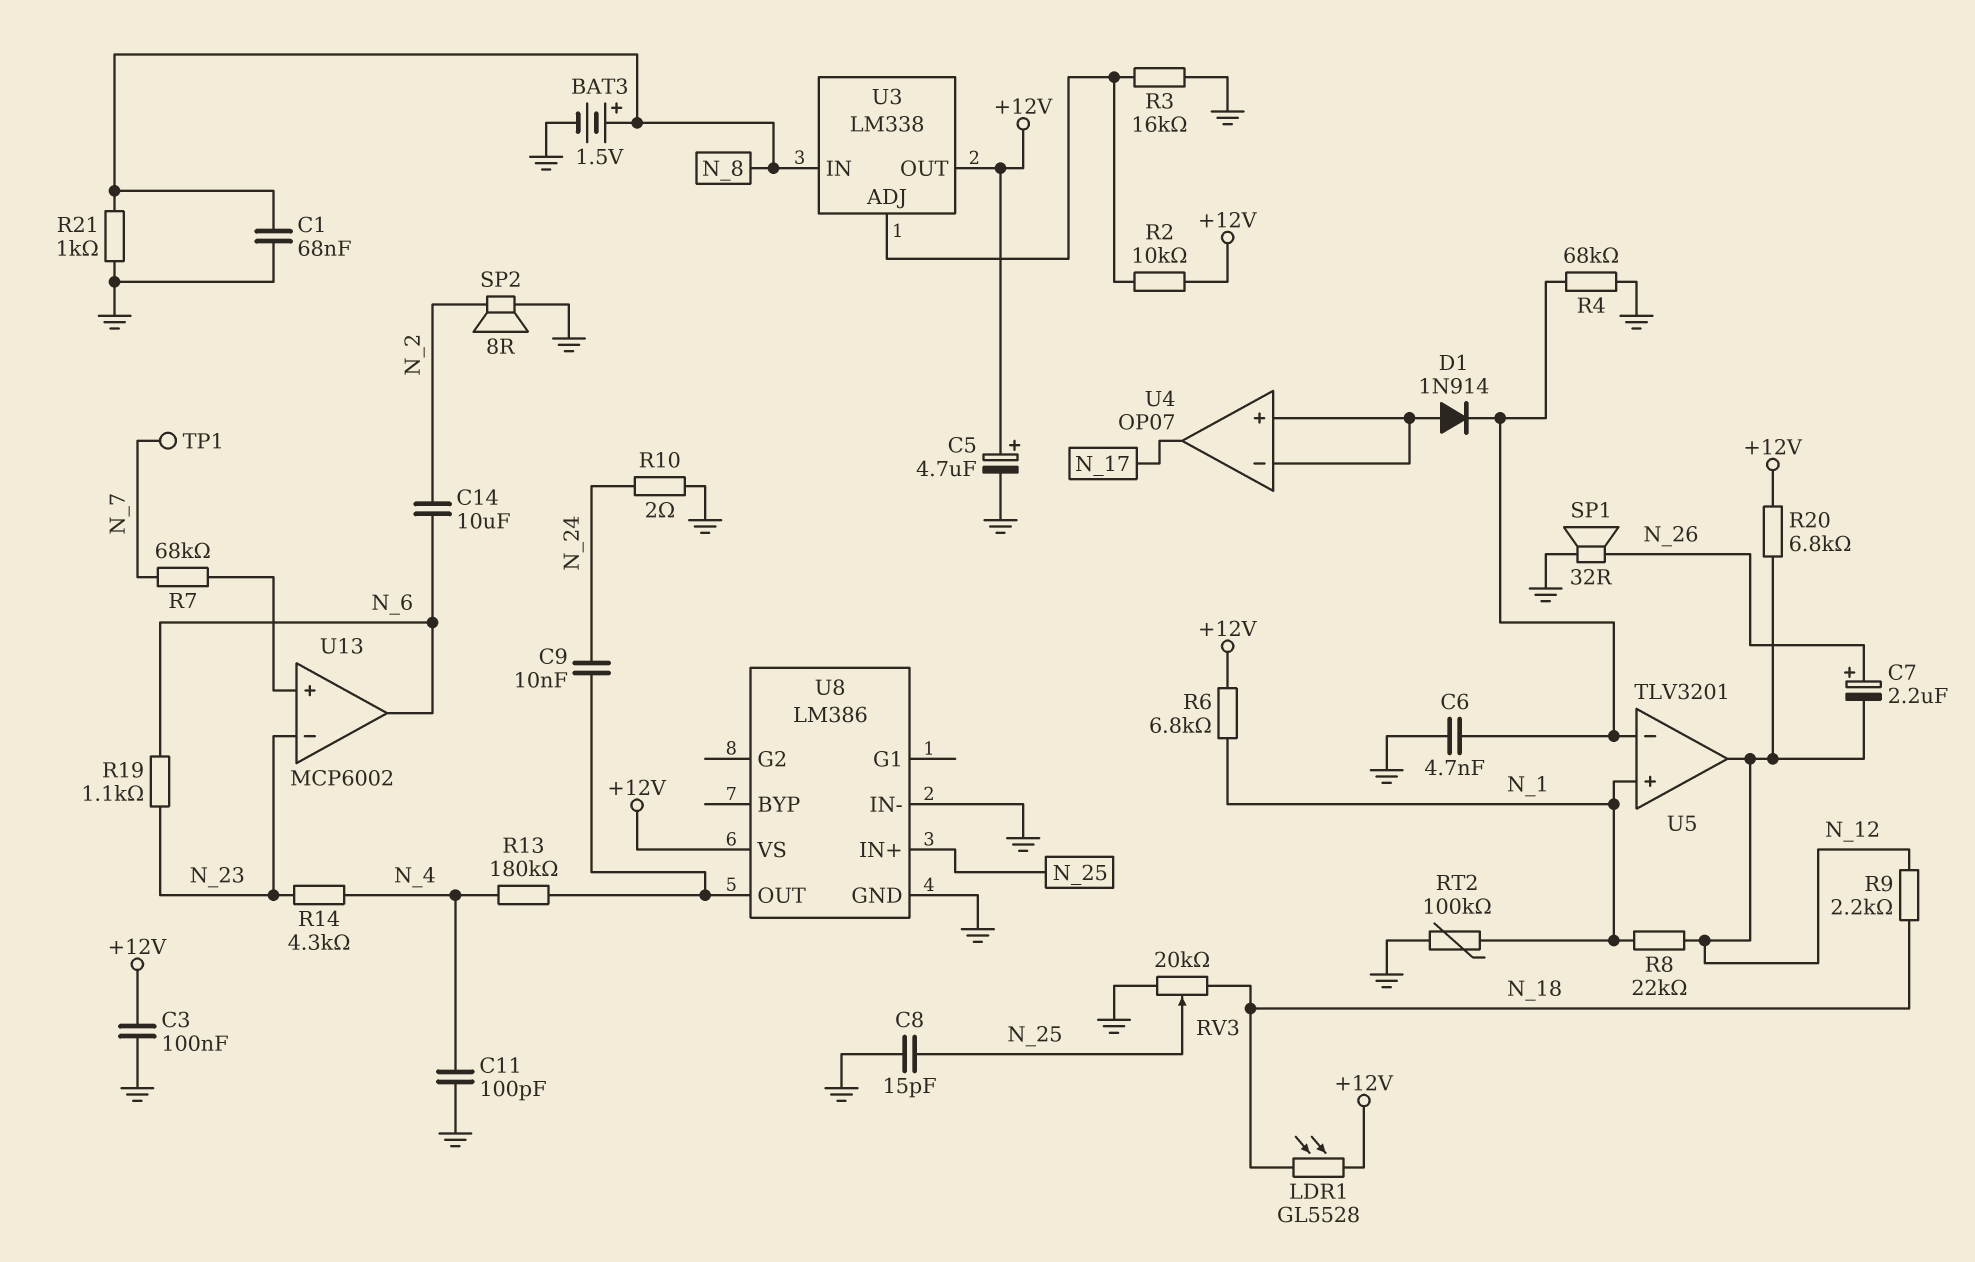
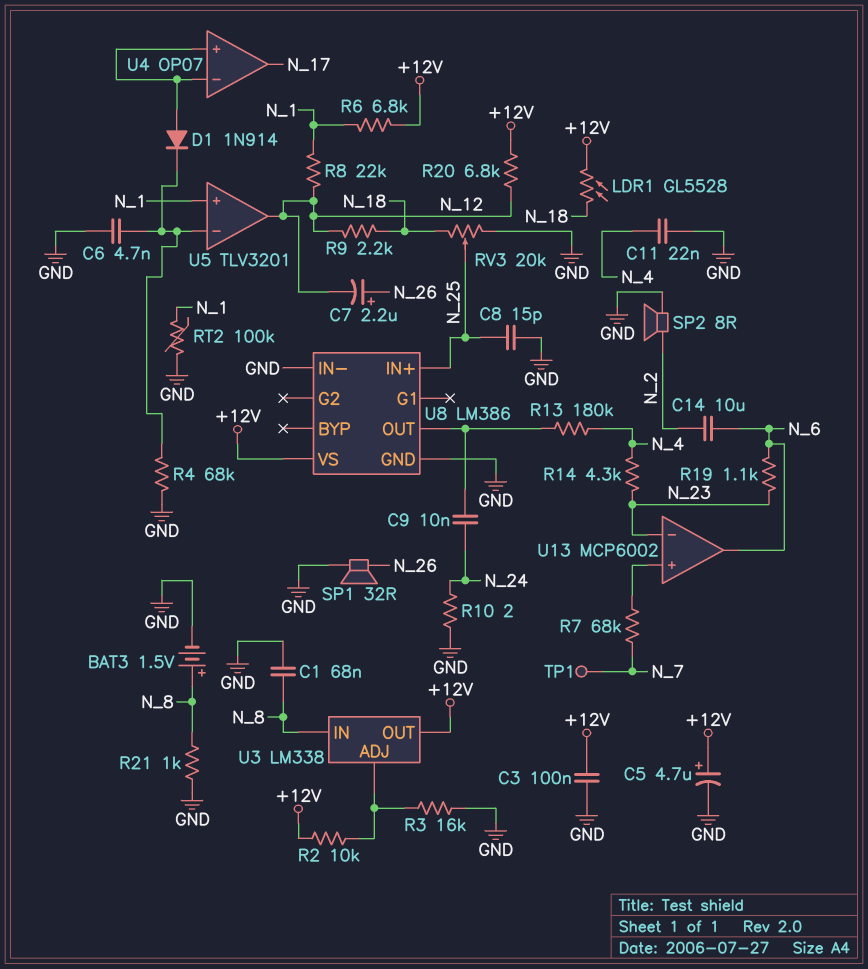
C11: 100pF (GND, N_4) -> 22nF (GND, N_4)

